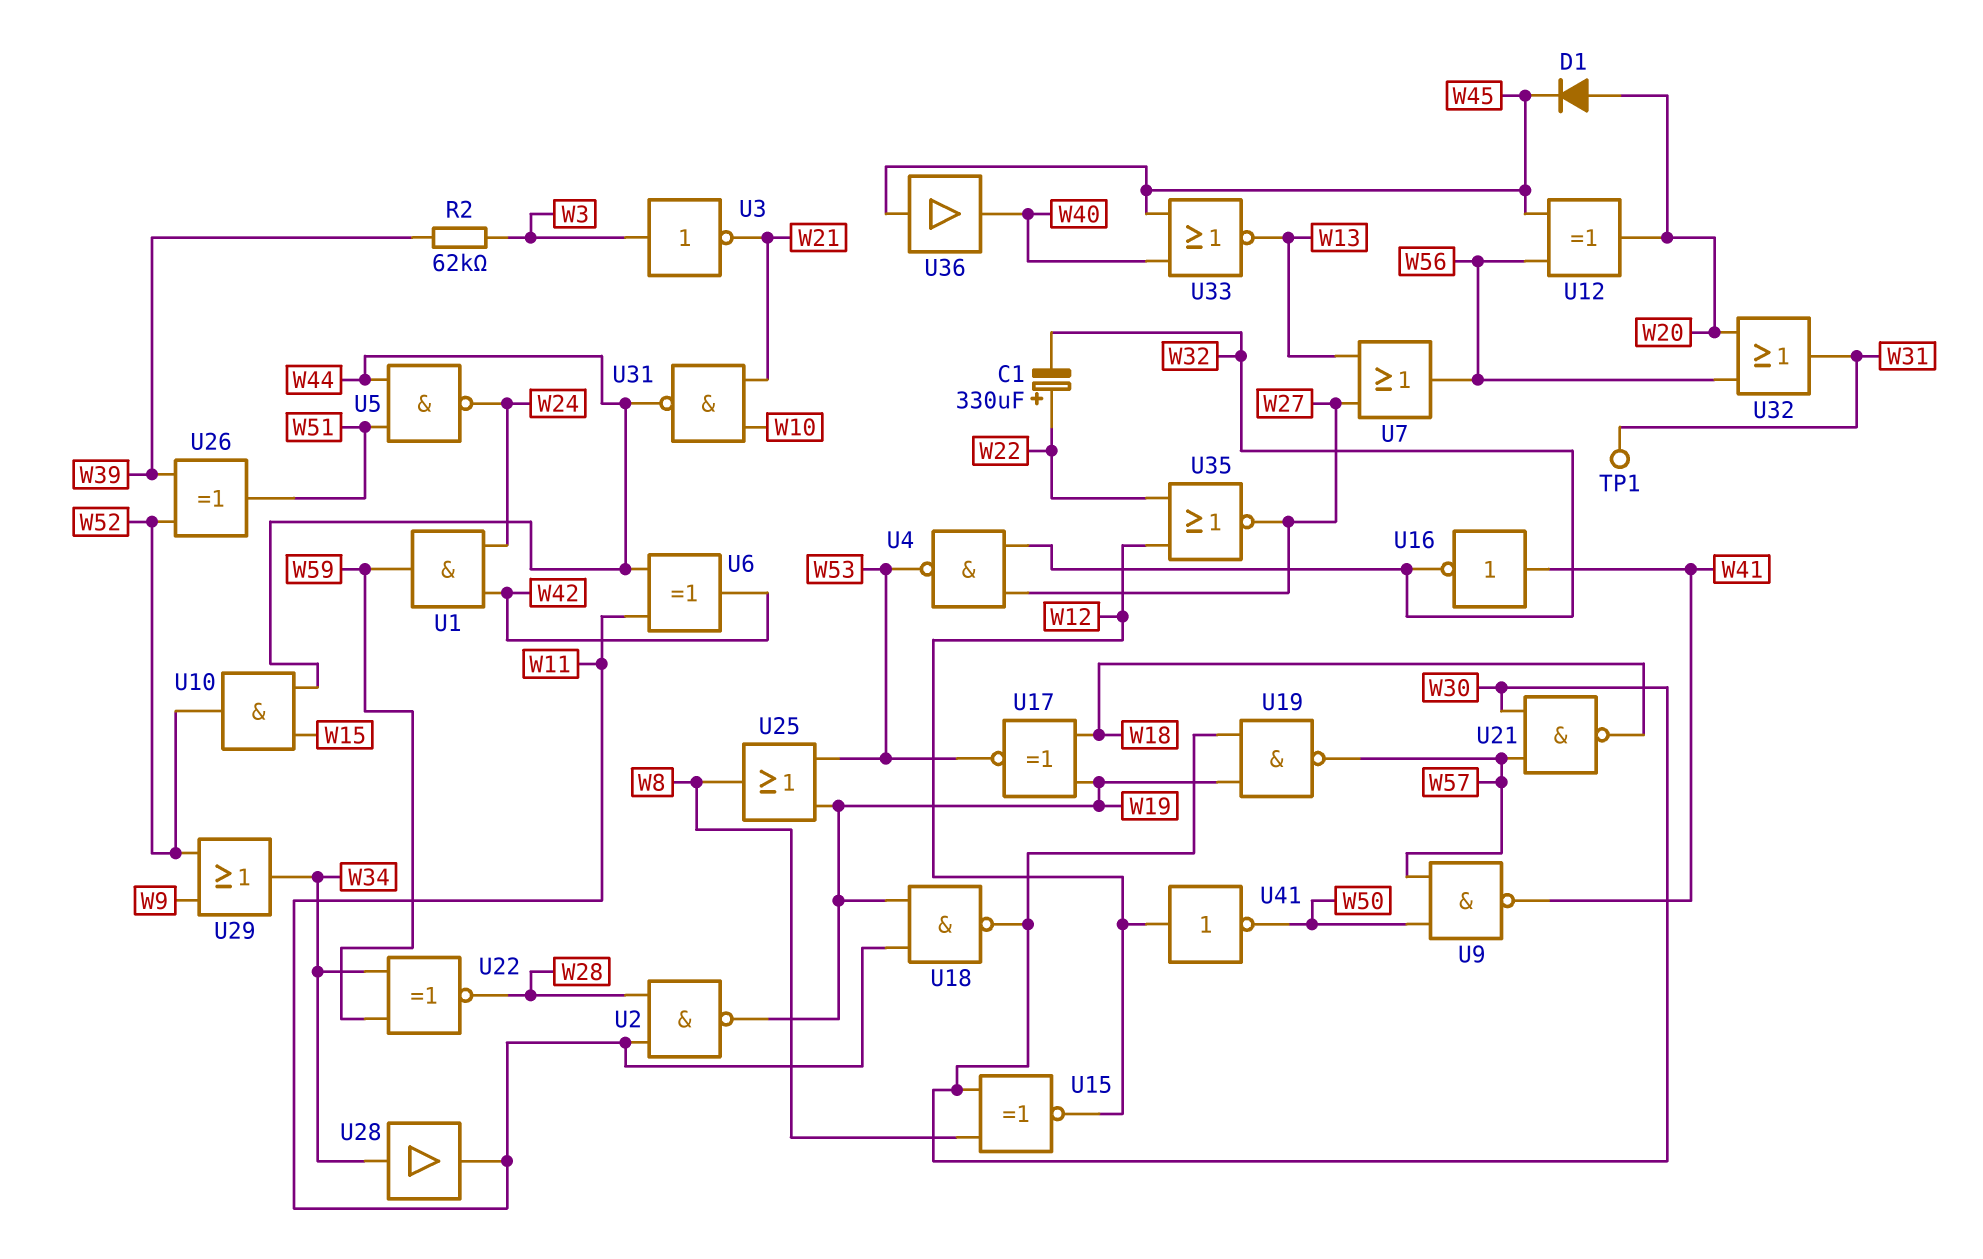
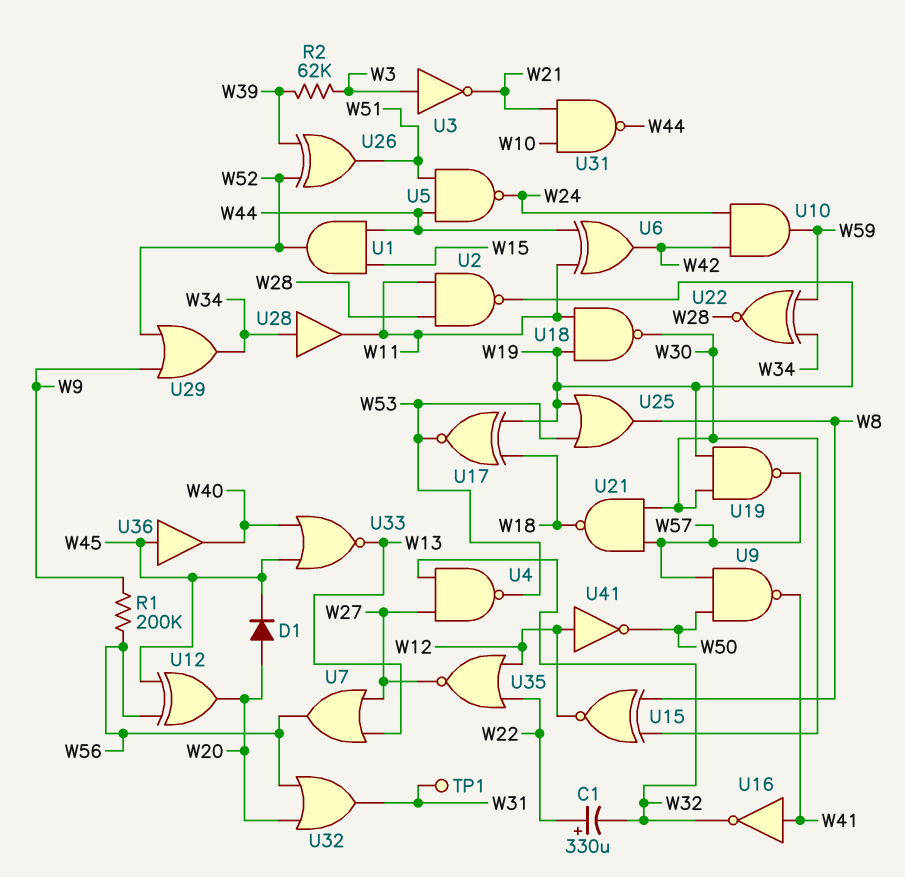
R1: none -> 200k (W9, W56)
U1: AND (in W24, in W42, out W59) -> AND (in W15, in W44, out W52)
U10: AND (in W15, in W44, out W52) -> AND (in W24, in W42, out W59)

